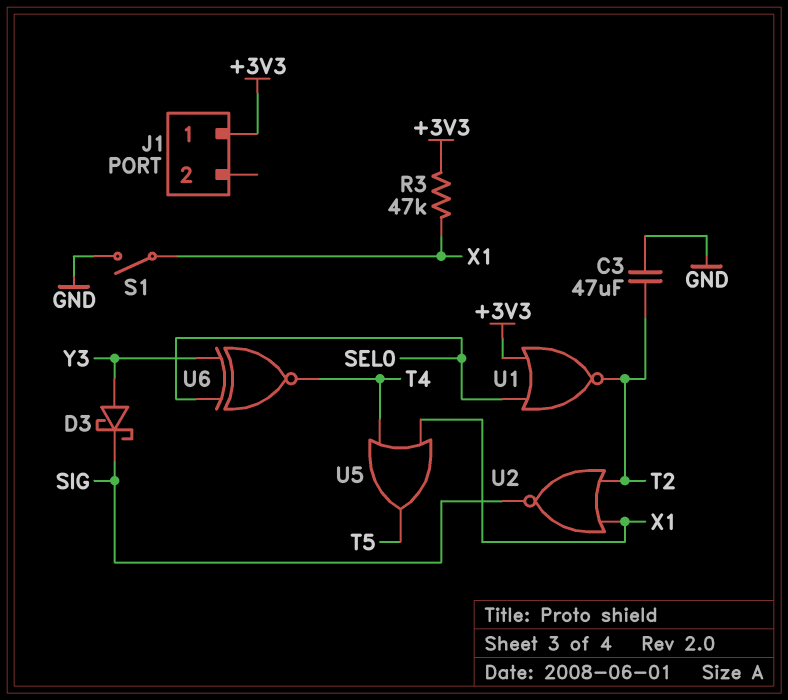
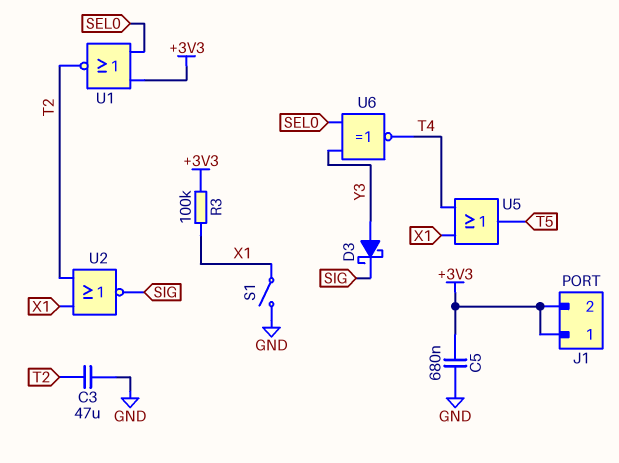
C5: none -> 680nF (+3V3, GND)
J1 pin 2: none -> +3V3
R3: 47k (+3V3, X1) -> 100k (+3V3, X1)

